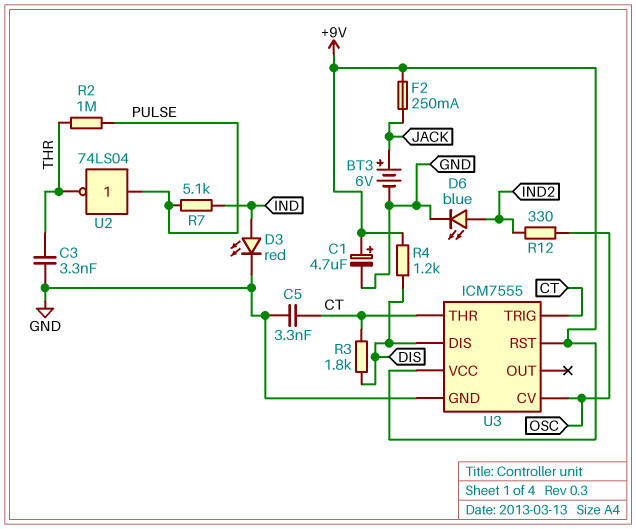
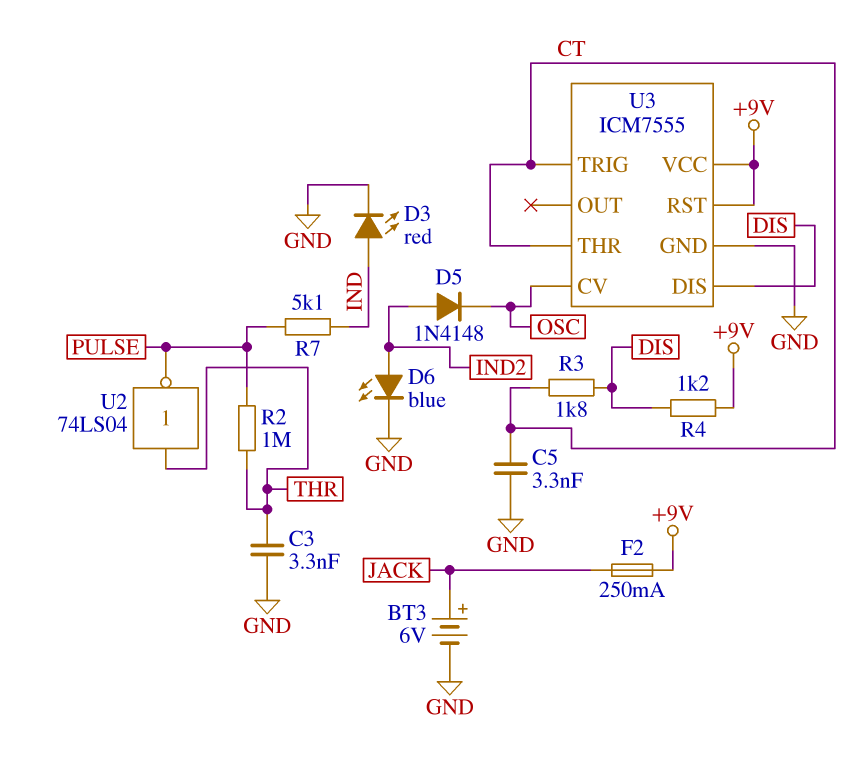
C1: 4.7uF (plus +9V, minus GND) -> none
D5: none -> diode 1N4148 (A IND2, K OSC)
R12: 330 (IND2, OSC) -> none
U2: NOT 74LS04 (in PULSE, out THR) -> NOT 74LS04 (in THR, out PULSE)

